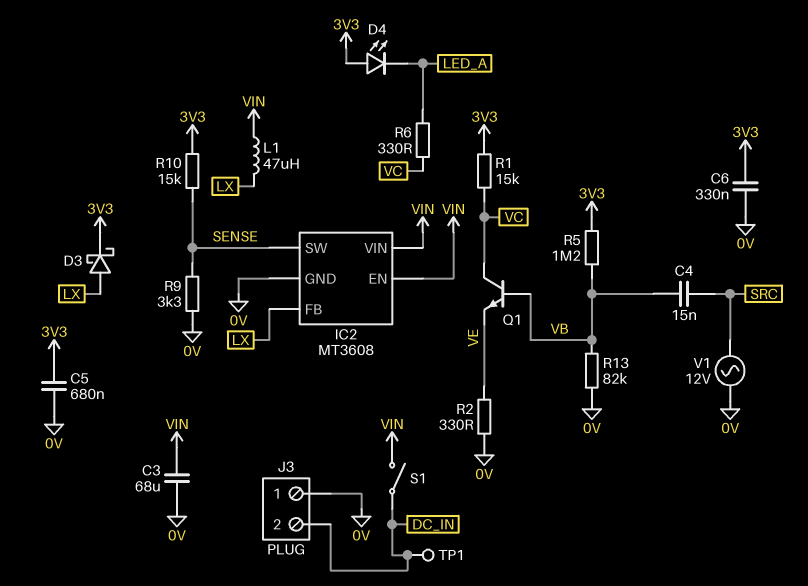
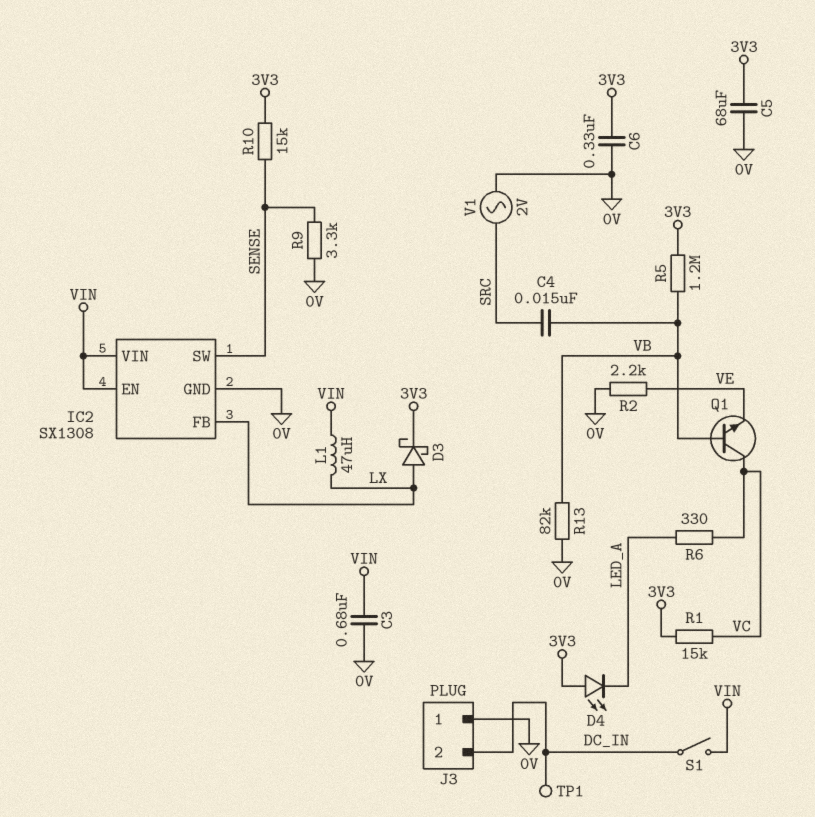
C3: 68uF (0V, VIN) -> 680nF (0V, VIN)
C5: 680nF (0V, 3V3) -> 68uF (0V, 3V3)
IC2: MT3608 -> SX1308
R2: 330 (0V, VE) -> 2.2k (0V, VE)
V1: AC 12V (0V, SRC) -> AC 2V (0V, SRC)

